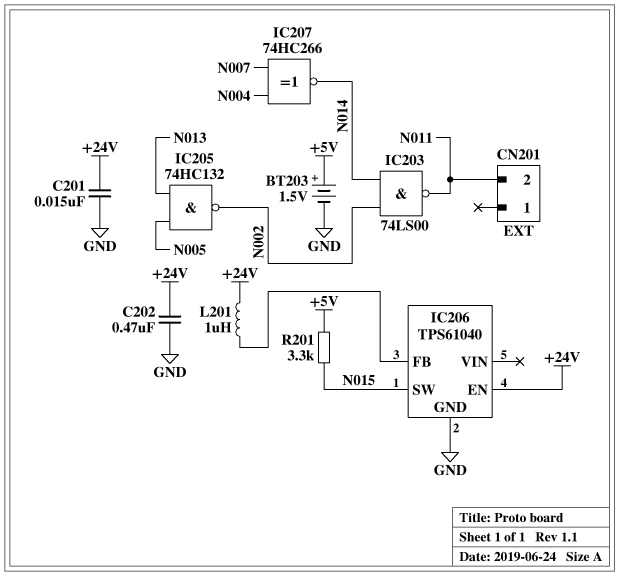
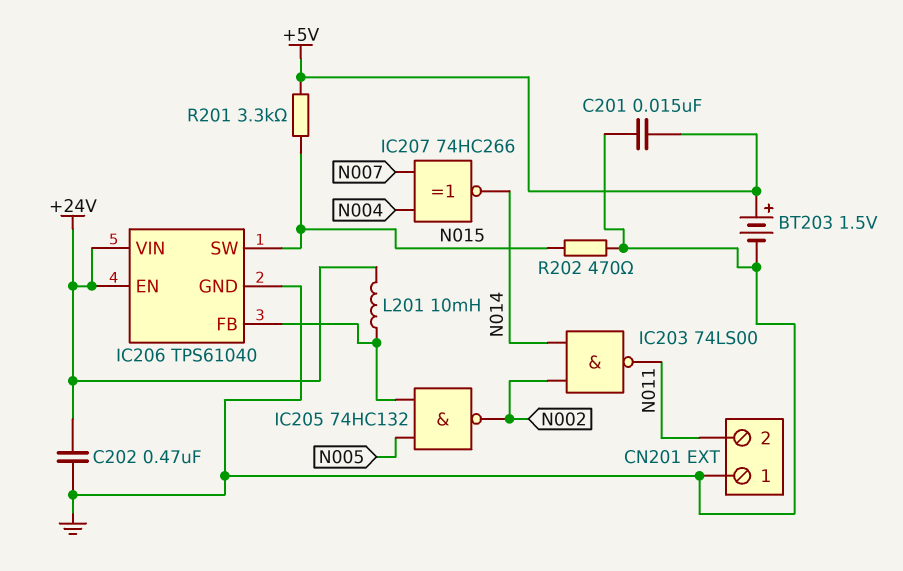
C201: 15nF (+24V, GND) -> 15nF (+5V, GND)
CN201 pin 1: none -> GND
IC205: NAND 74HC132 (in N005, in N013, out N002) -> NAND 74HC132 (in IC206/FB, in N005, out N002)
IC206 pin VIN: none -> +24V
L201: 1uH (+24V, IC206/FB) -> 10mH (+24V, IC206/FB)
R202: none -> 470 (GND, N015)

